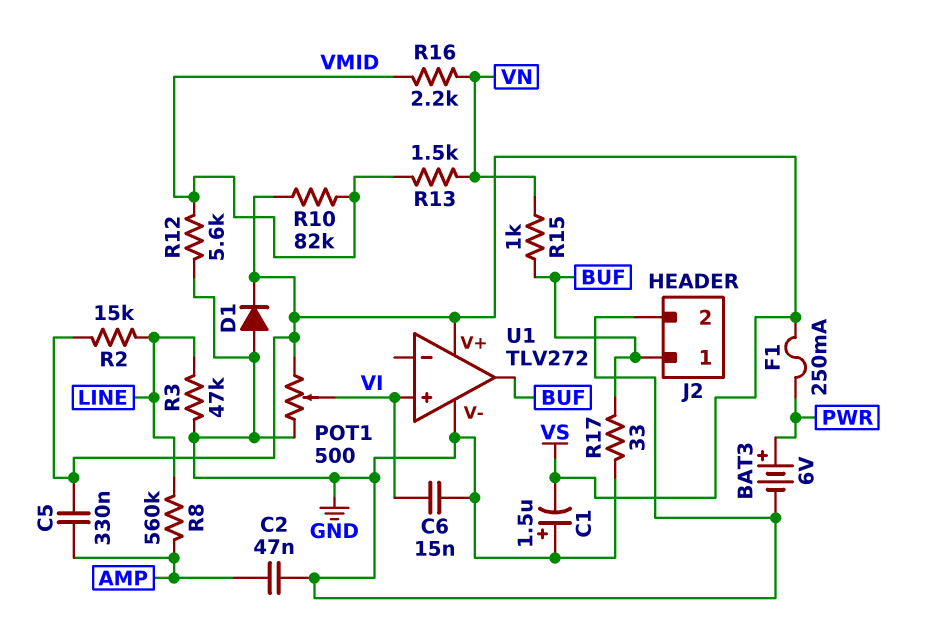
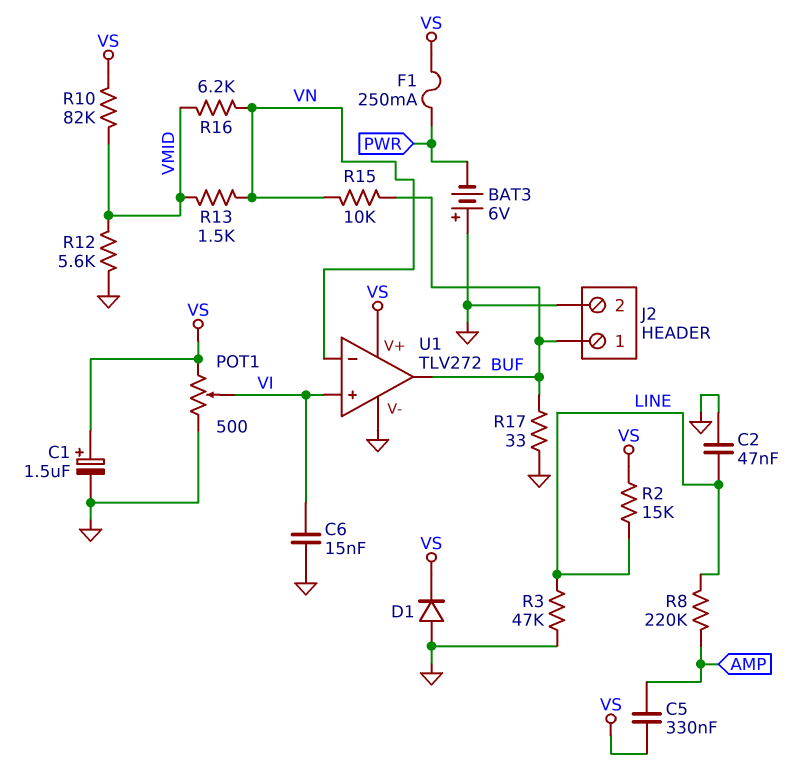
BAT3: 6V (plus PWR, minus GND) -> 6V (plus GND, minus PWR)
C1: 1.5uF (plus GND, minus VS) -> 1.5uF (plus VS, minus GND)
C2: 47nF (AMP, GND) -> 47nF (GND, LINE)
R8: 560k (AMP, LINE) -> 220k (AMP, LINE)
R15: 1k (BUF, VN) -> 10k (BUF, VN)
R16: 2.2k (VMID, VN) -> 6.2k (VMID, VN)
U1 pin in-: none -> VN

